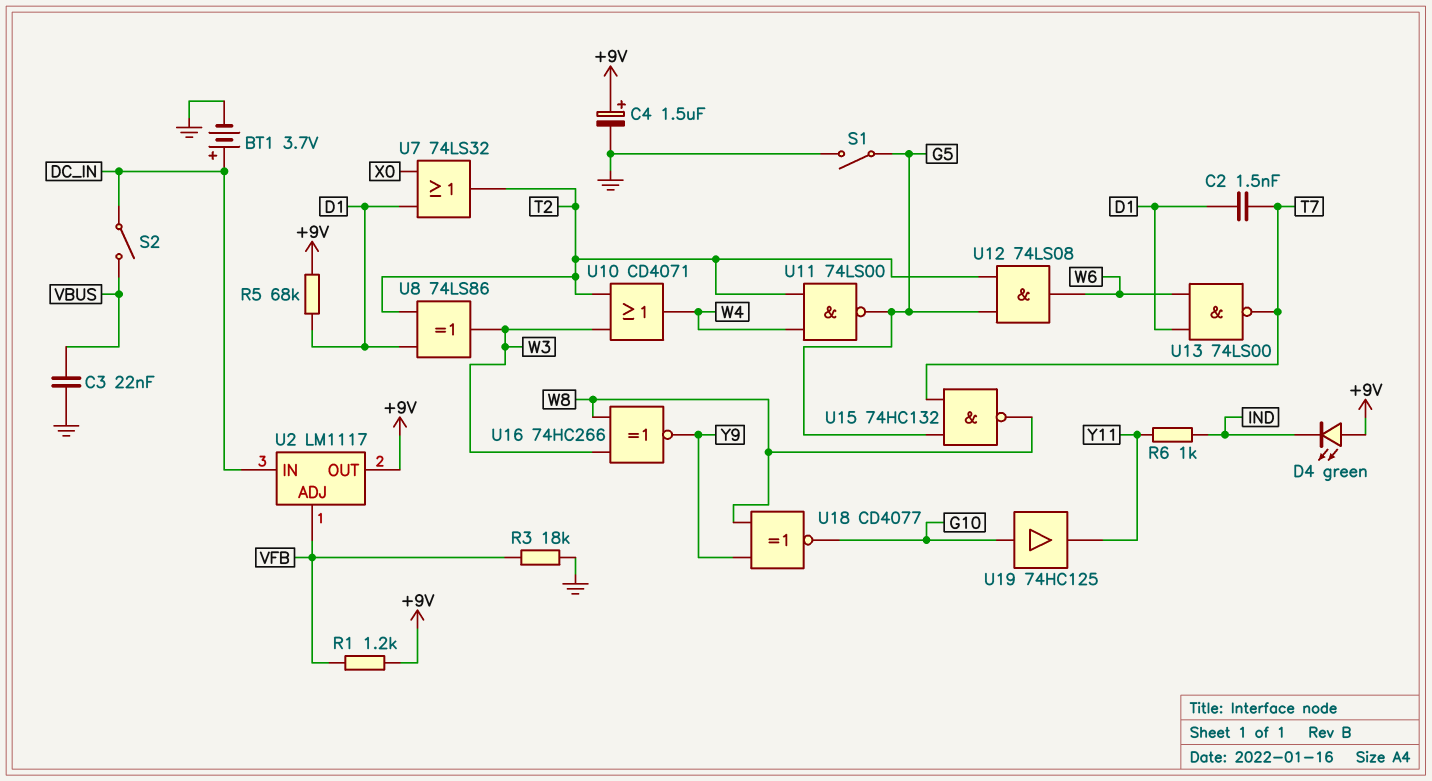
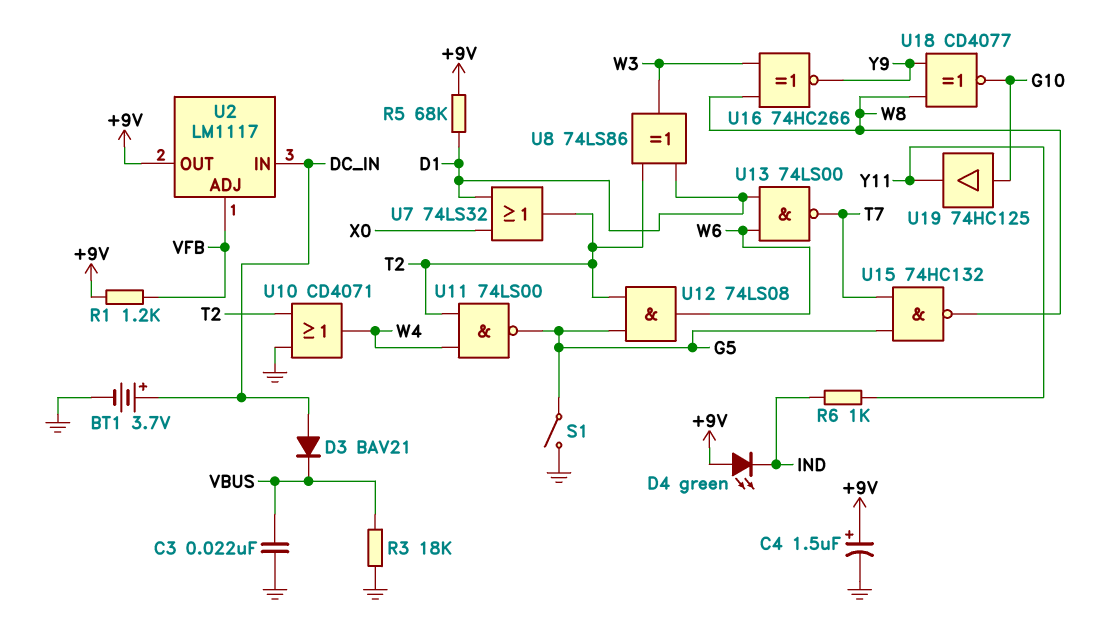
C2: 1.5nF (D1, T7) -> none
D3: none -> diode BAV21 (A DC_IN, K VBUS)
R3: 18k (GND, VFB) -> 18k (GND, VBUS)
S2: switch (DC_IN, VBUS) -> none
U10: OR CD4071 (in T2, in W3, out W4) -> OR CD4071 (in GND, in T2, out W4)

